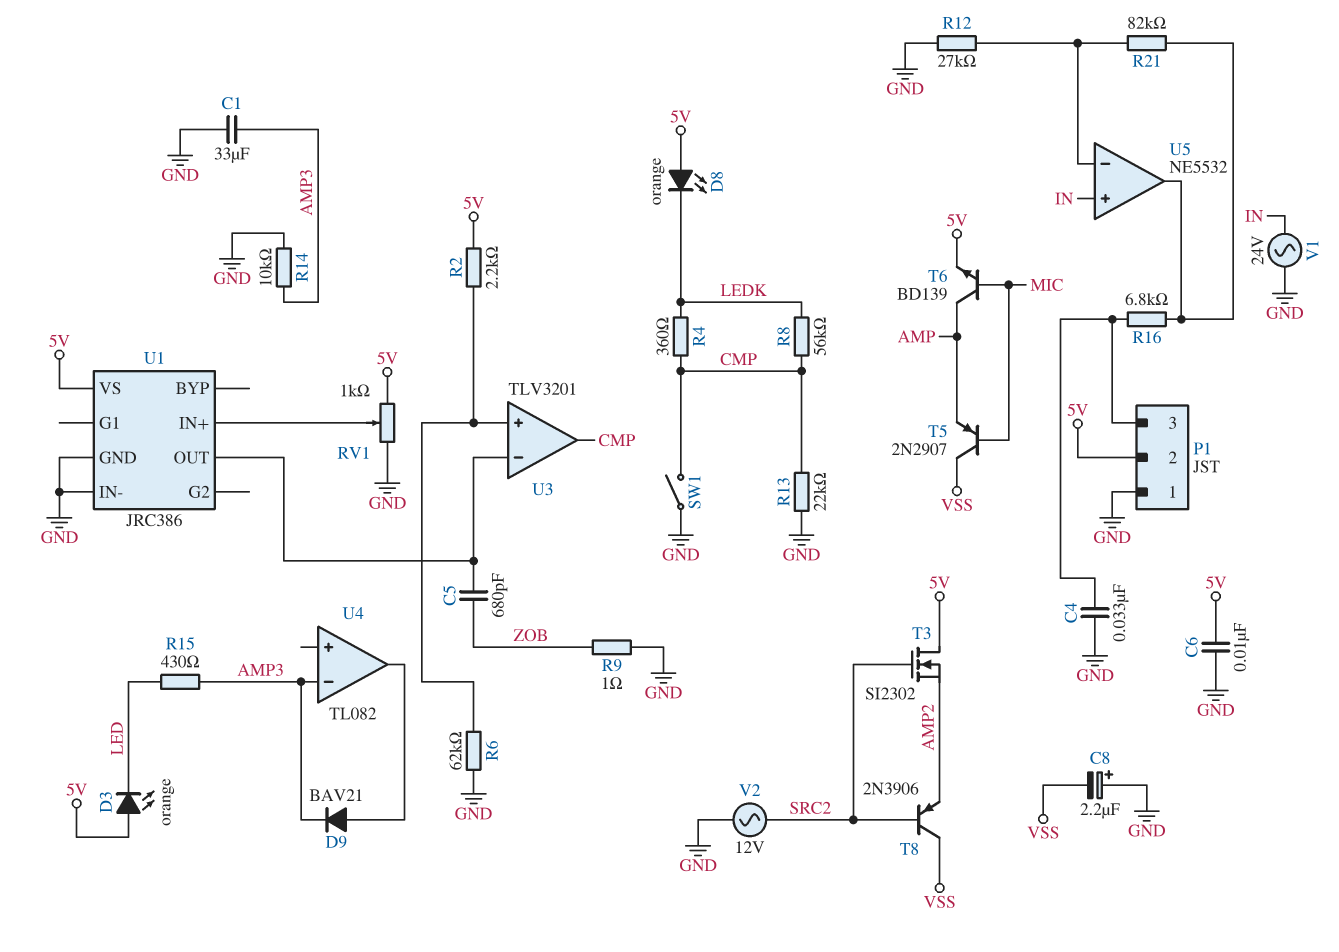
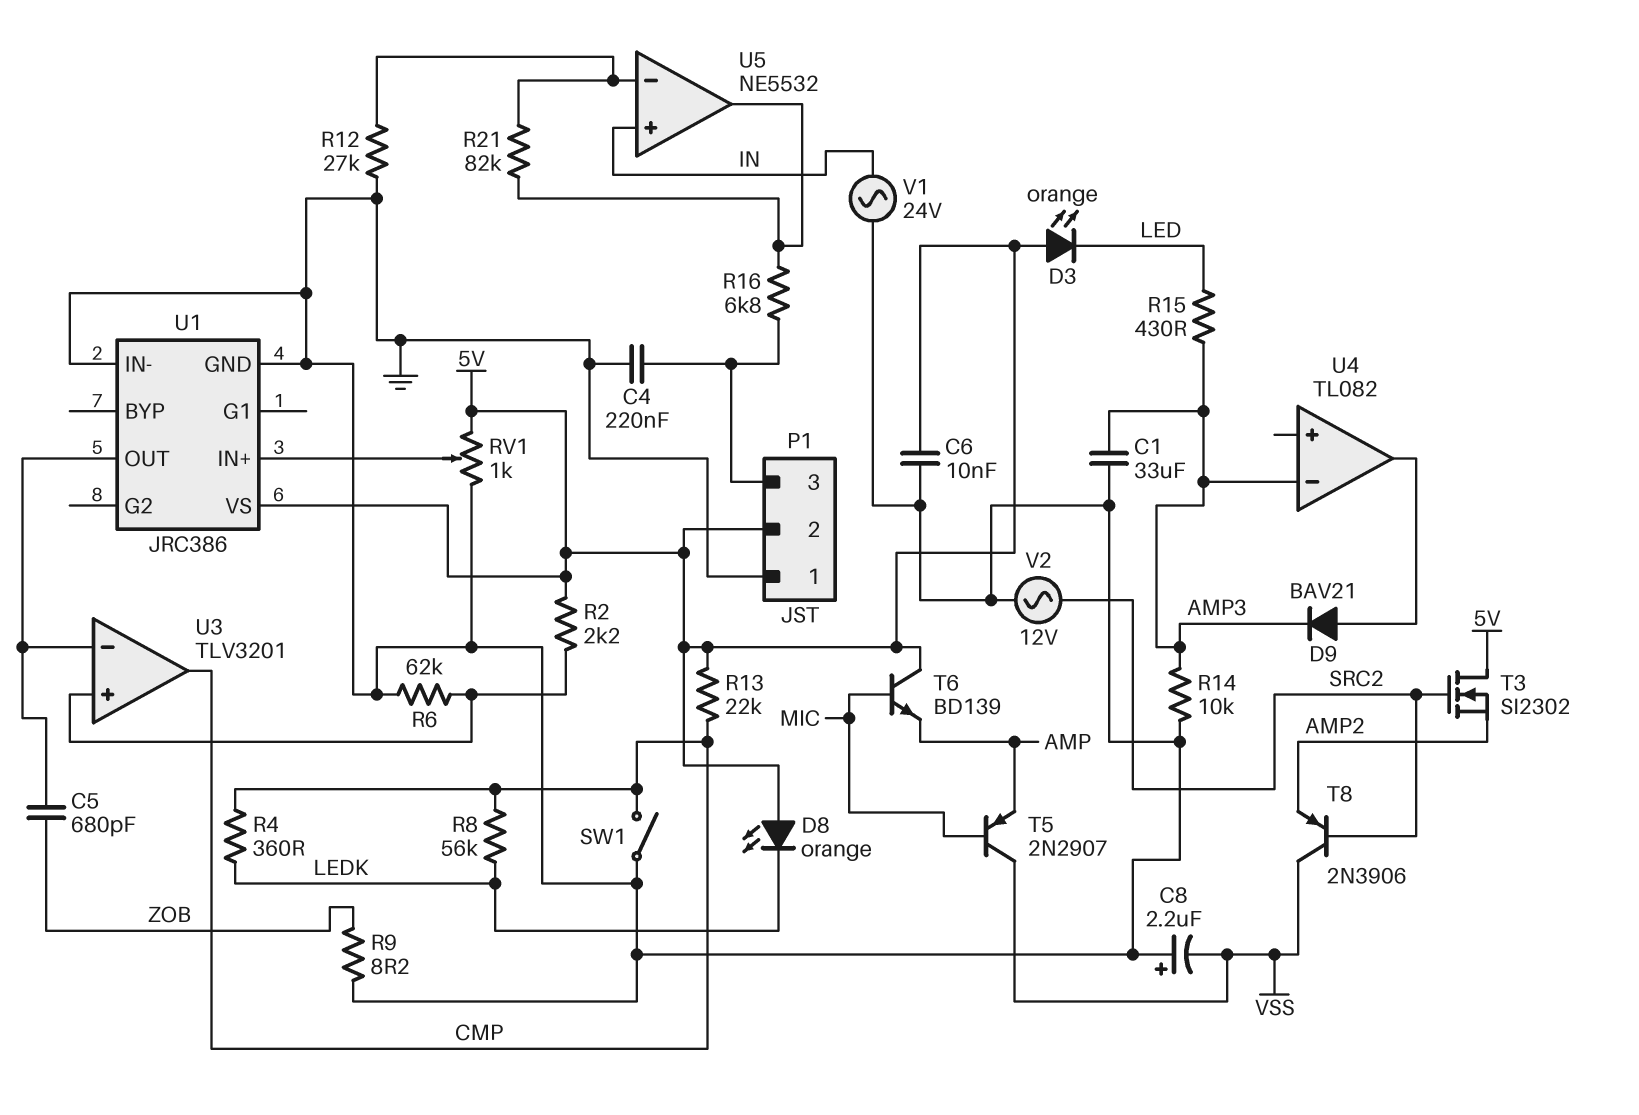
C4: 33nF (GND, P1/3) -> 220nF (GND, P1/3)
R9: 1 (GND, ZOB) -> 8.2 (GND, ZOB)
R13: 22k (CMP, GND) -> 22k (5V, CMP)
T6: NPN BD139 (B MIC, C AMP, E 5V) -> NPN BD139 (B MIC, C 5V, E AMP)

